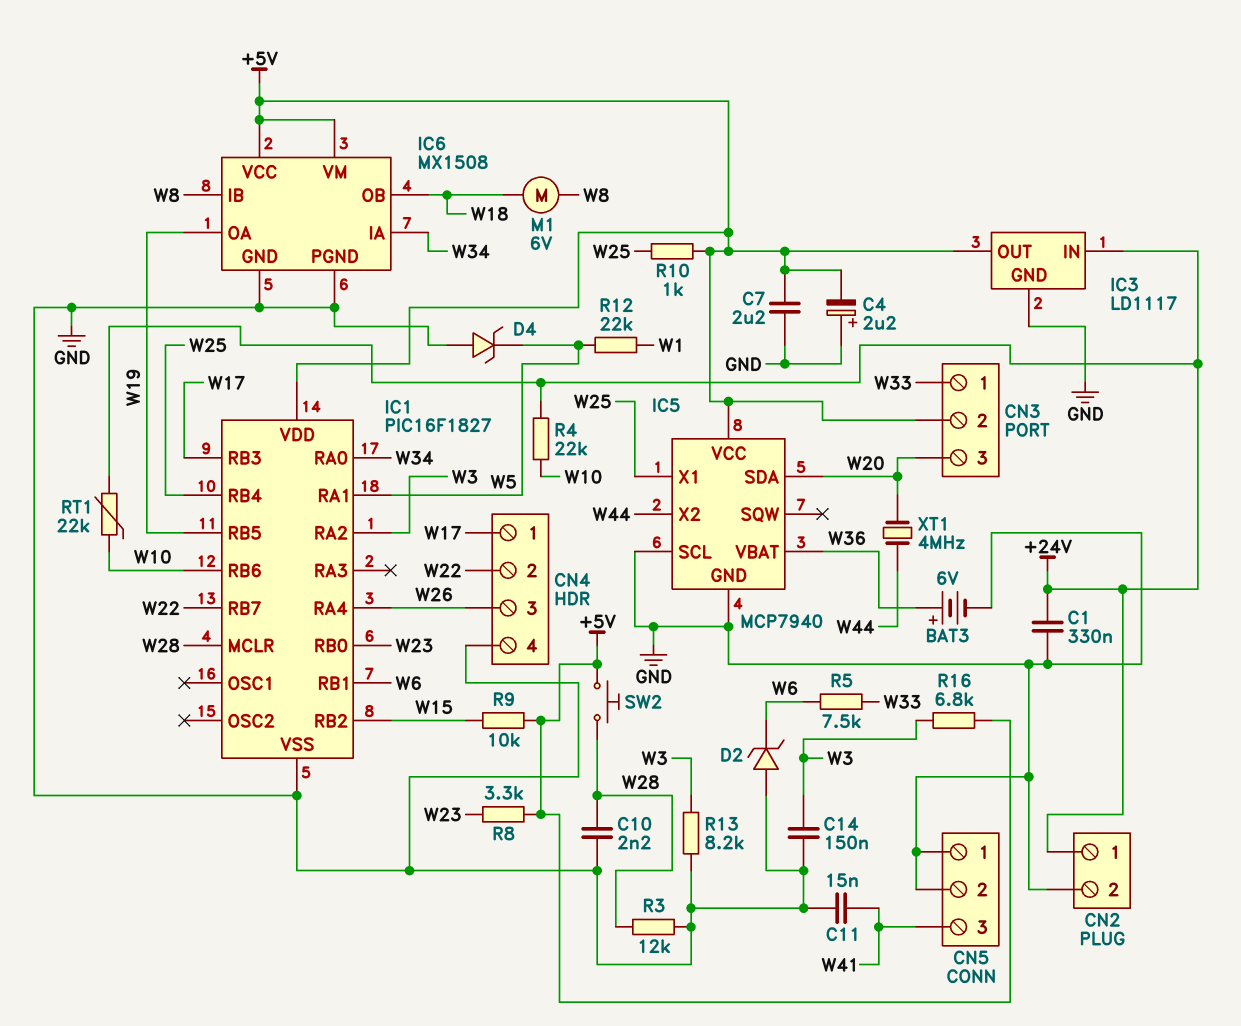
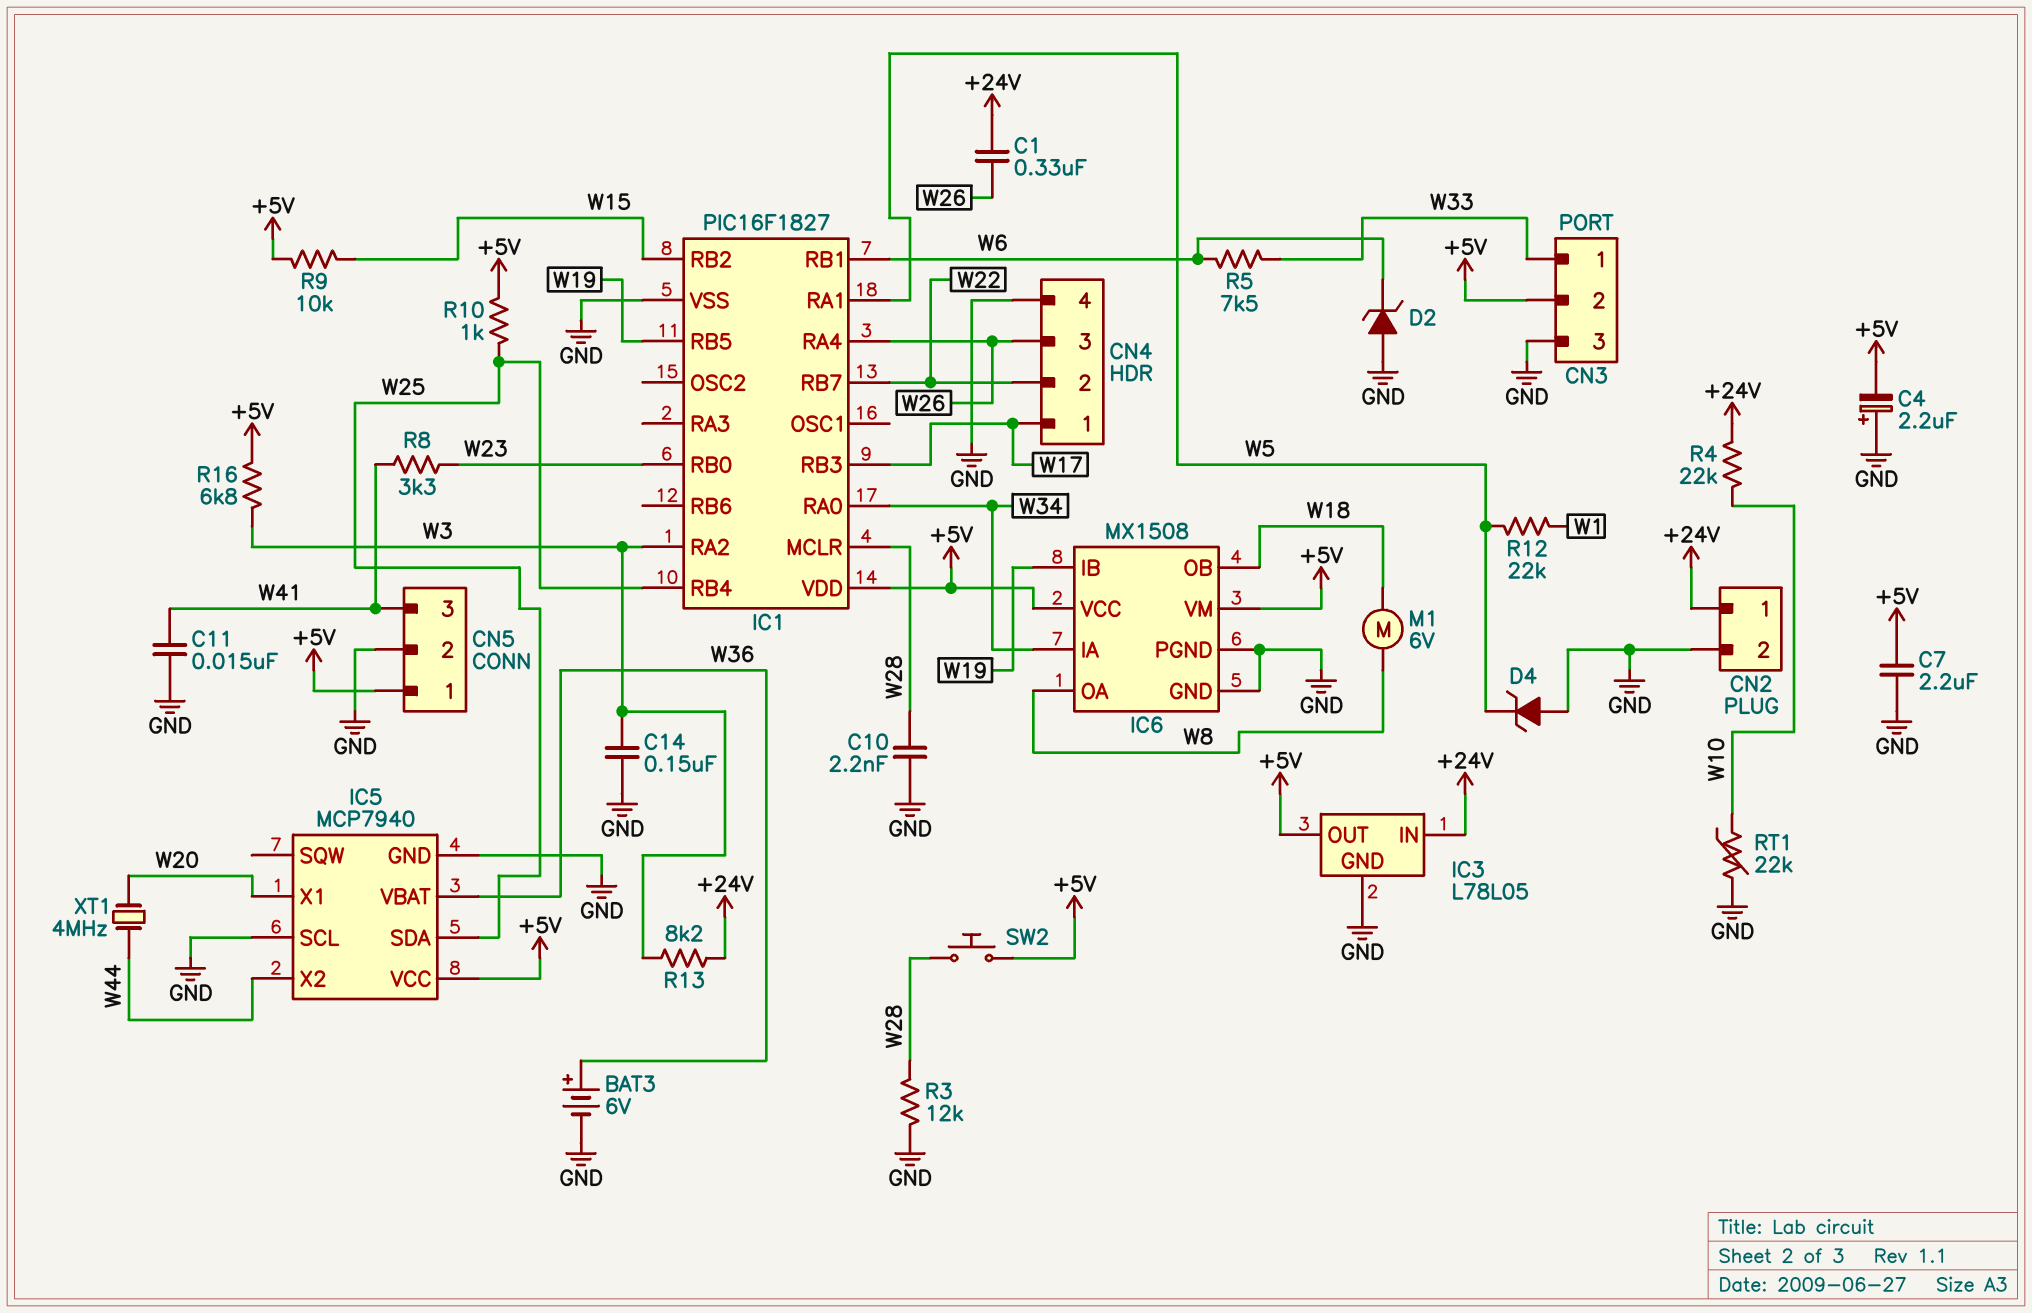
C1: 330nF (+24V, GND) -> 330nF (+24V, W26)
CN3 pin 3: W20 -> GND
CN5 pin 1: GND -> +5V
IC1 pin RB6: W10 -> none
IC3: LD1117 -> L78L05
IC5 pin SDA: W20 -> W25
IC5 pin X1: W25 -> W20
IC6 pin IB: W8 -> W19
IC6 pin OA: W19 -> W8
R8: 3.3k (+5V, W23) -> 3.3k (W23, W41)
R13: 8.2k (GND, W3) -> 8.2k (+24V, W3)
RT1: 22k (+24V, W10) -> 22k (GND, W10)

